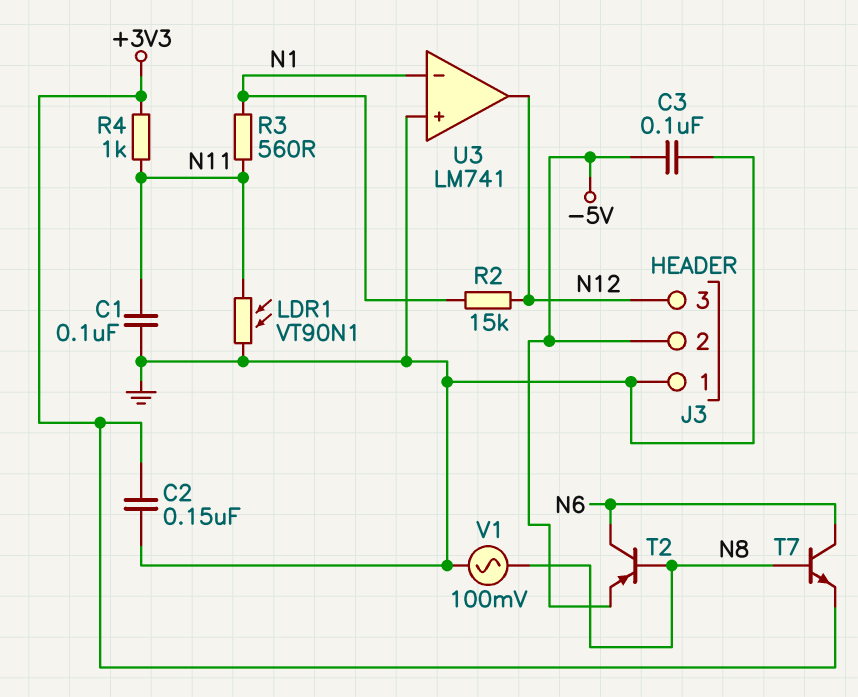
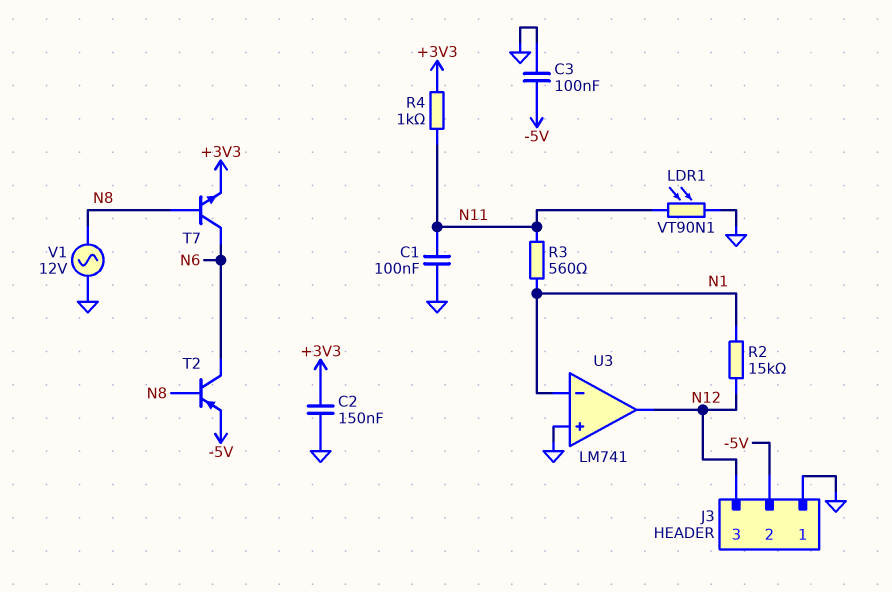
V1: AC 100mV (GND, N8) -> AC 12V (GND, N8)

